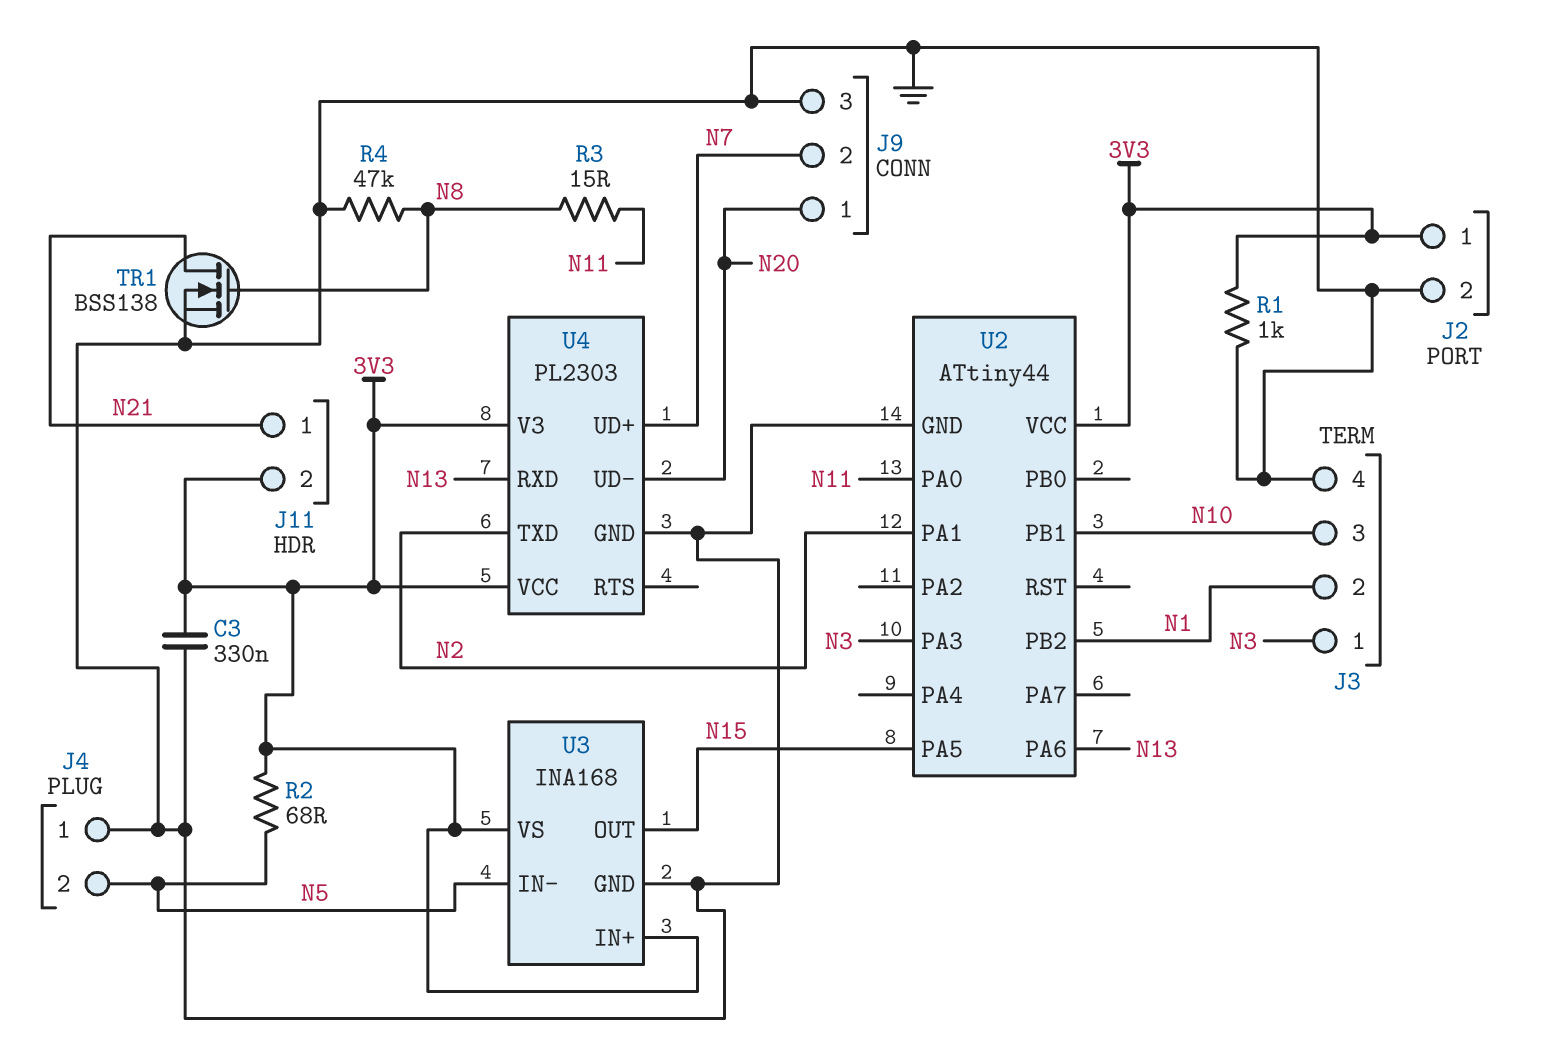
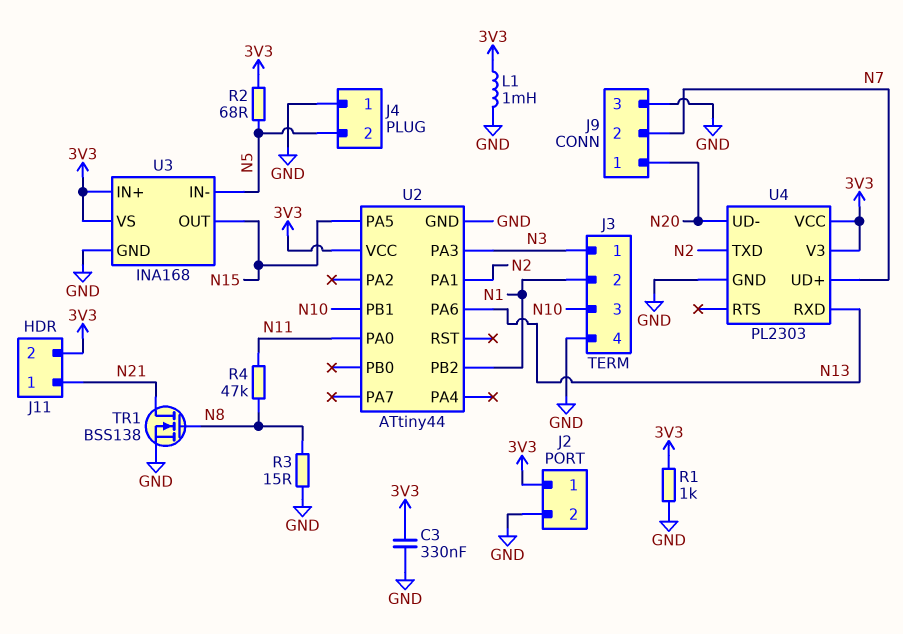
L1: none -> 1mH (3V3, GND)
R3: 15 (N8, N11) -> 15 (GND, N8)
R4: 47k (GND, N8) -> 47k (N8, N11)

